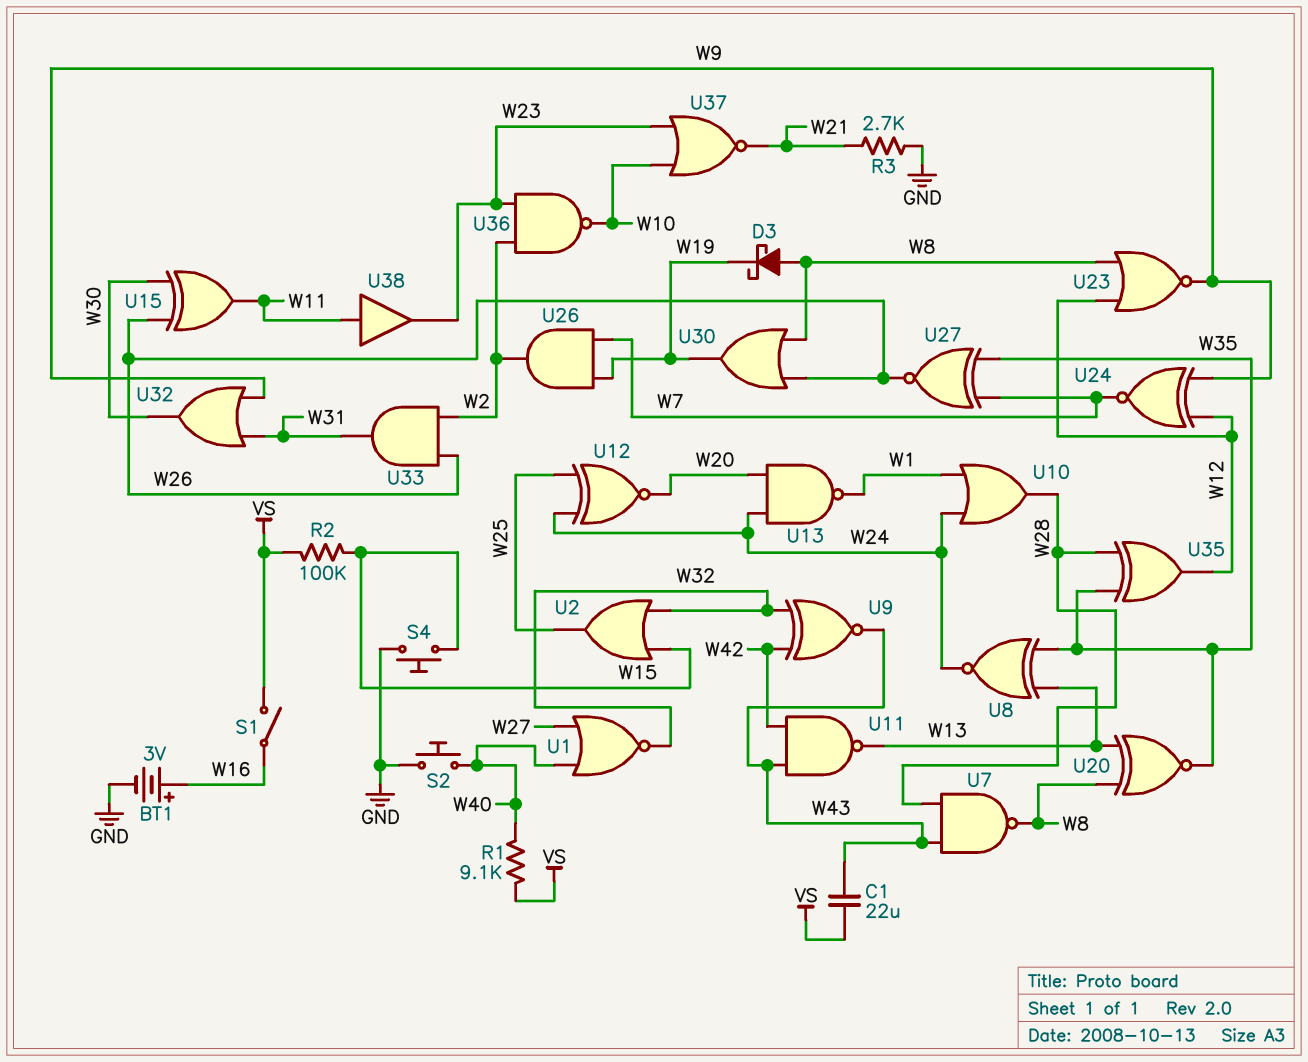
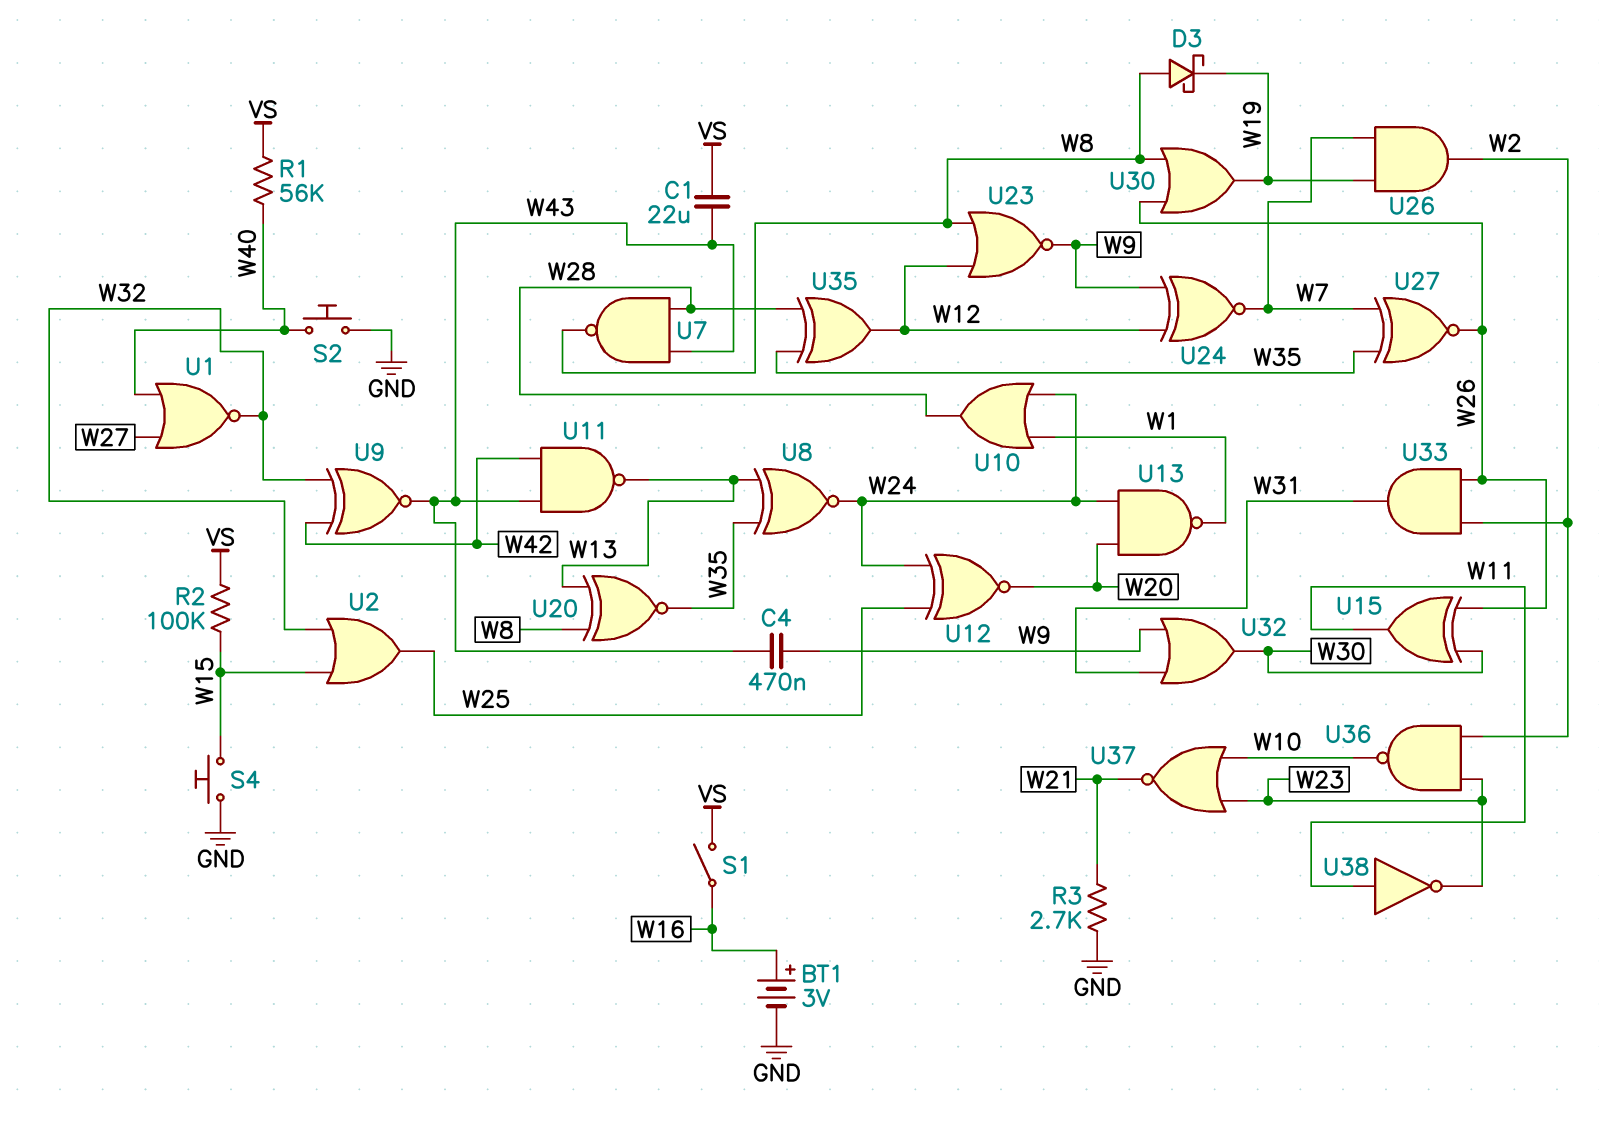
C4: none -> 470nF (W9, W43)
R1: 9.1k (VS, W40) -> 56k (VS, W40)
U38: buffer (in W11, out W23) -> NOT (in W11, out W23)

